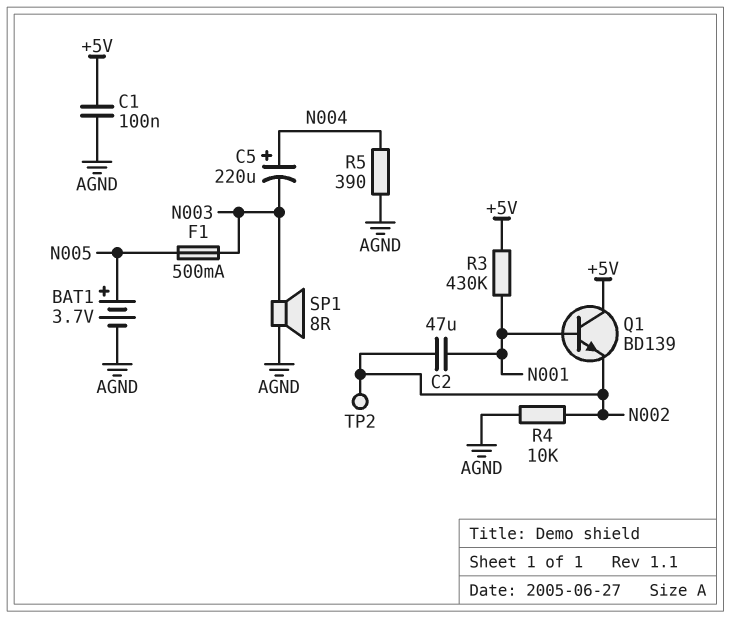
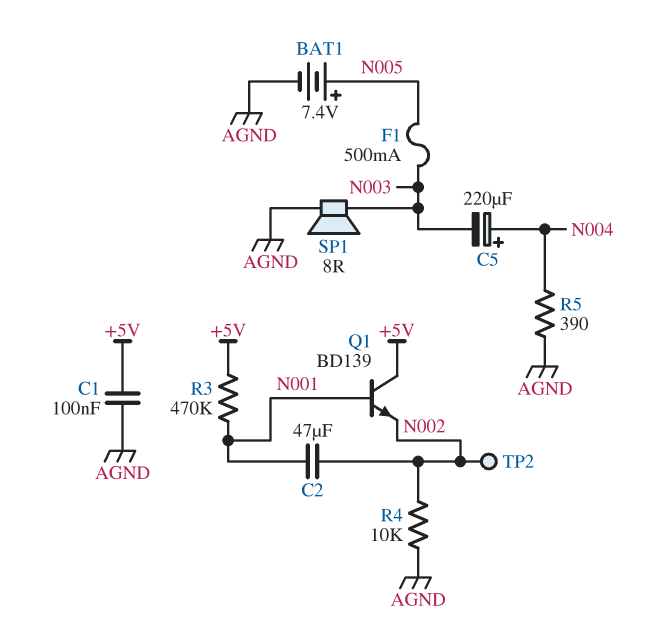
BAT1: 3.7V (plus N005, minus AGND) -> 7.4V (plus N005, minus AGND)
R3: 430k (+5V, N001) -> 470k (+5V, N001)

